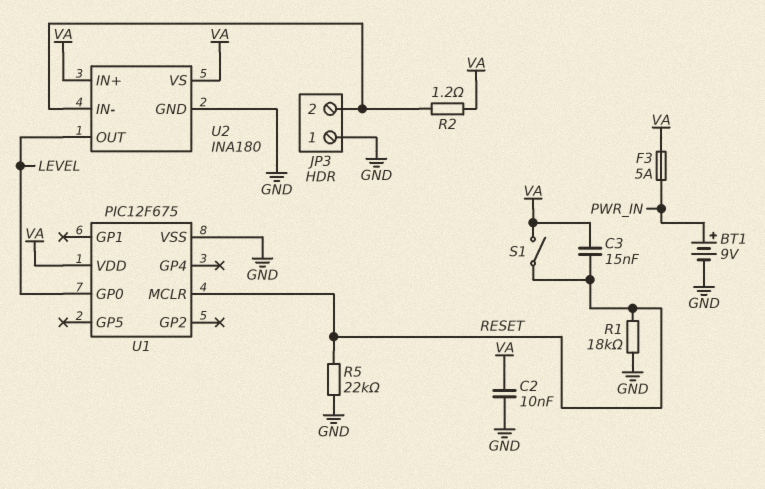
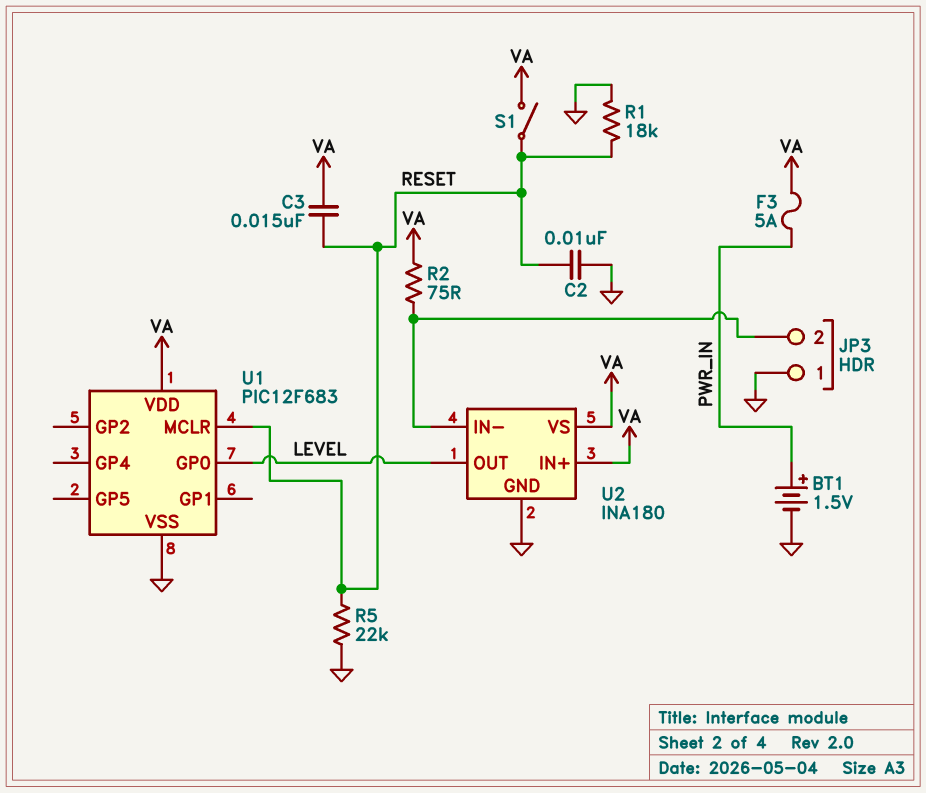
BT1: 9V (plus PWR_IN, minus GND) -> 1.5V (plus PWR_IN, minus GND)
C2: 10nF (GND, VA) -> 10nF (GND, RESET)
R2: 1.2 (JP3/2, VA) -> 75 (JP3/2, VA)
U1: PIC12F675 -> PIC12F683

